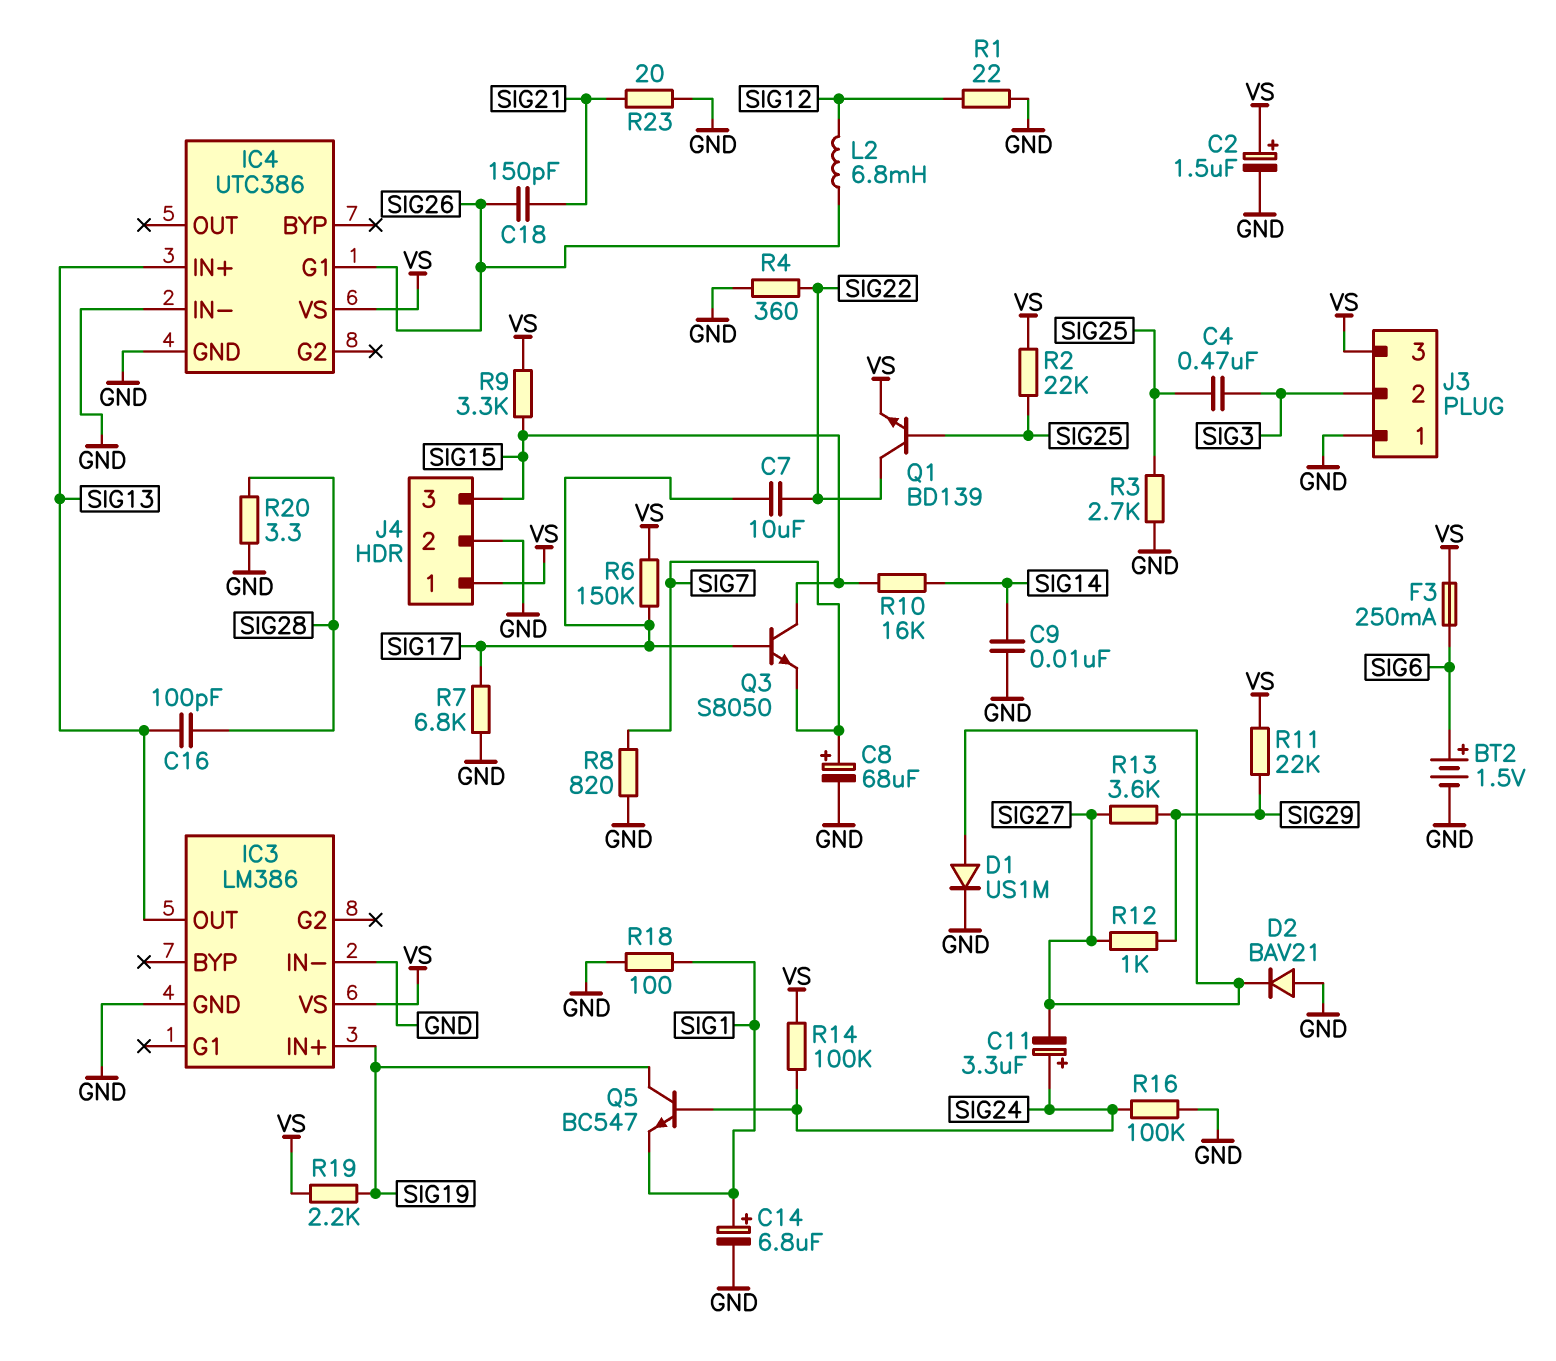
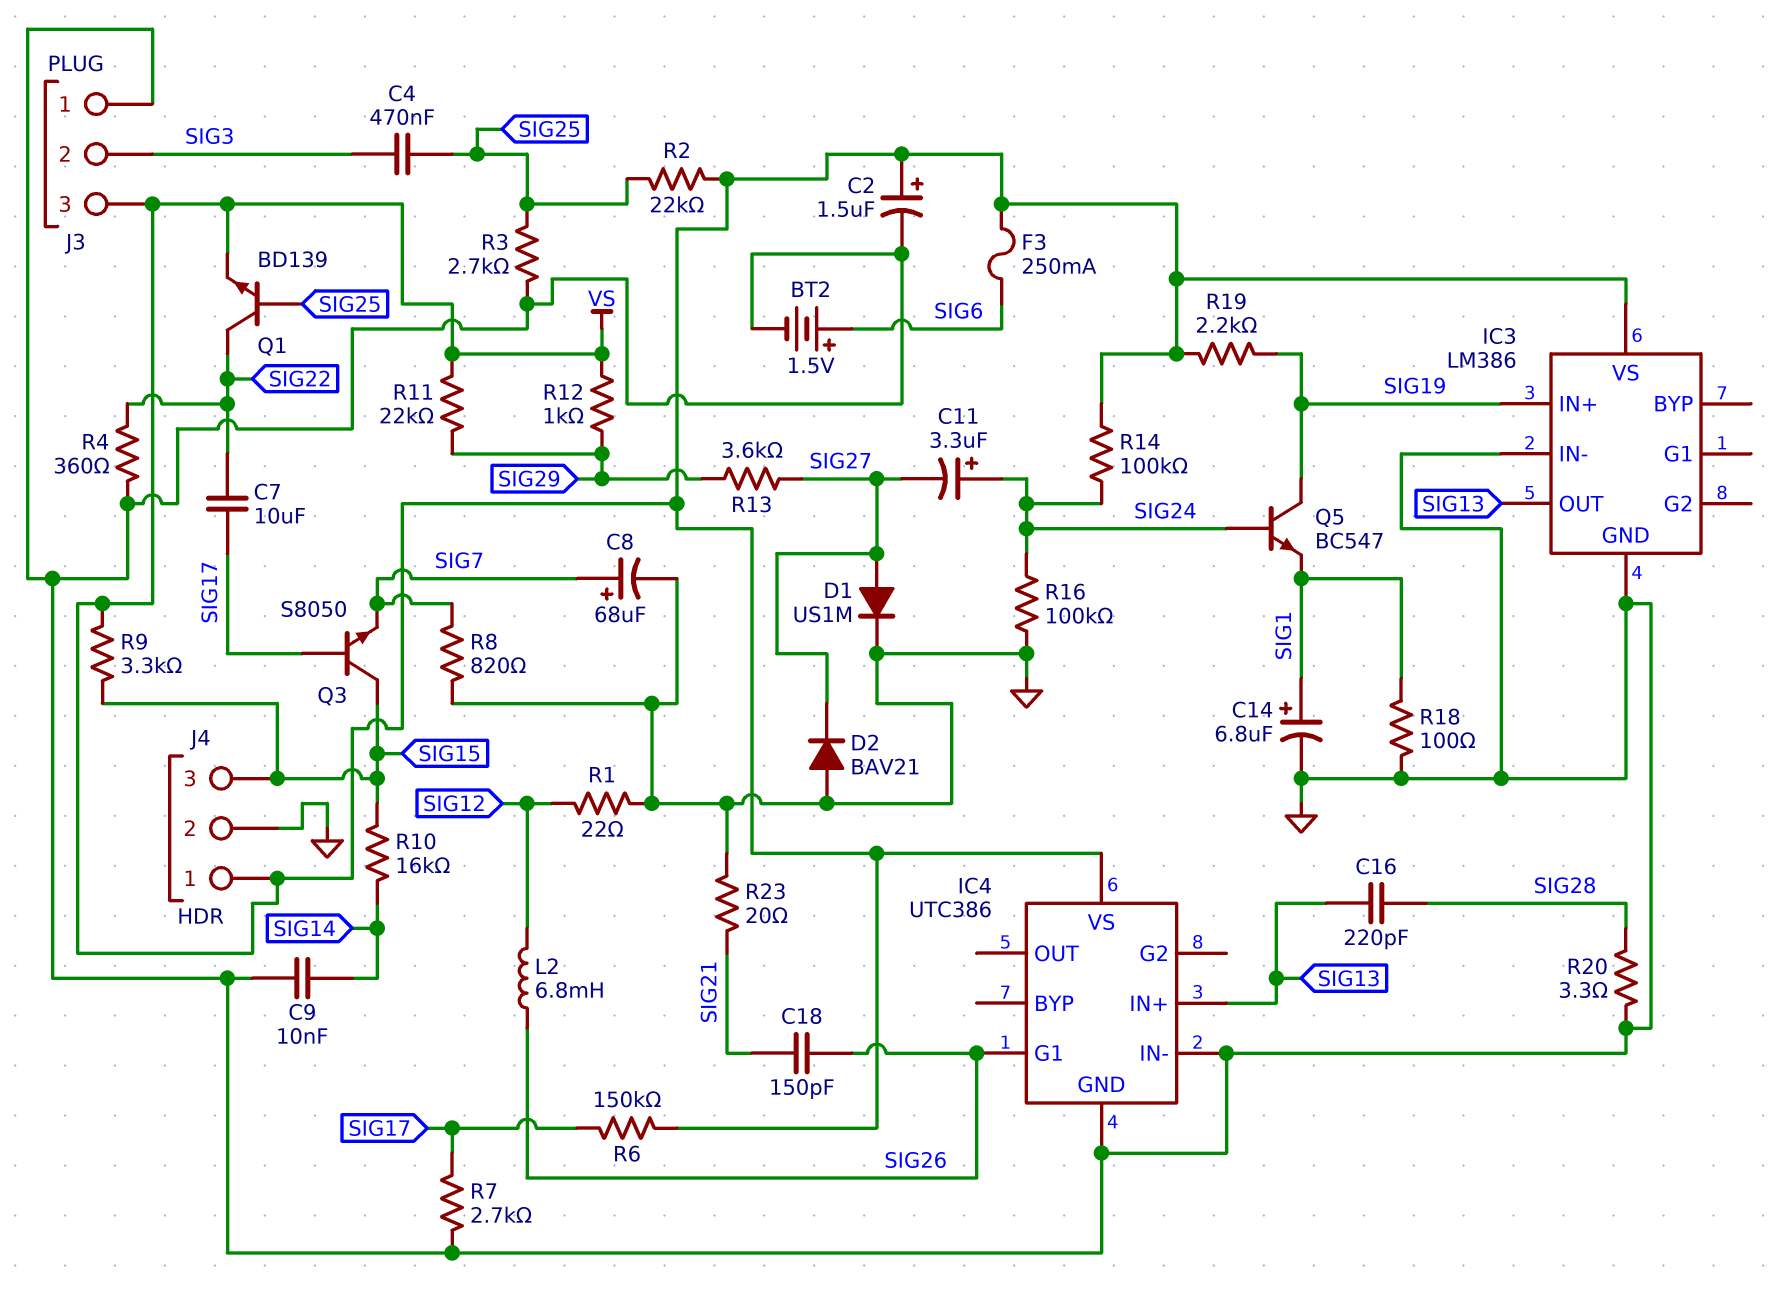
C16: 100pF (SIG13, SIG28) -> 220pF (SIG13, SIG28)
R7: 6.8k (GND, SIG17) -> 2.7k (GND, SIG17)
R12: 1k (SIG27, SIG29) -> 1k (SIG29, VS)

